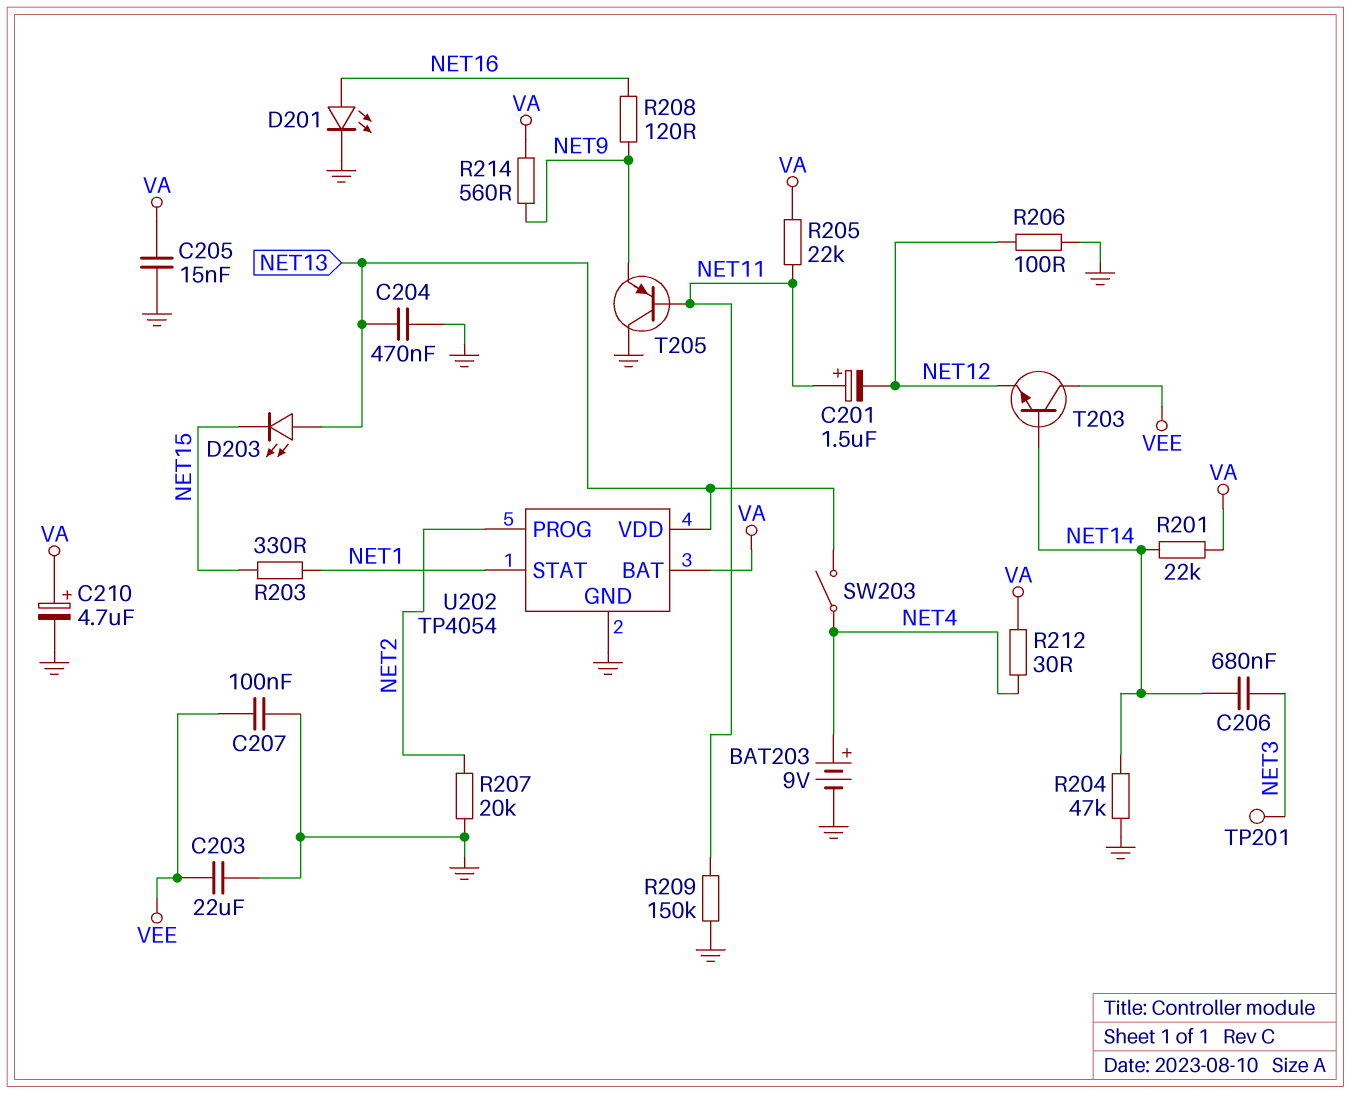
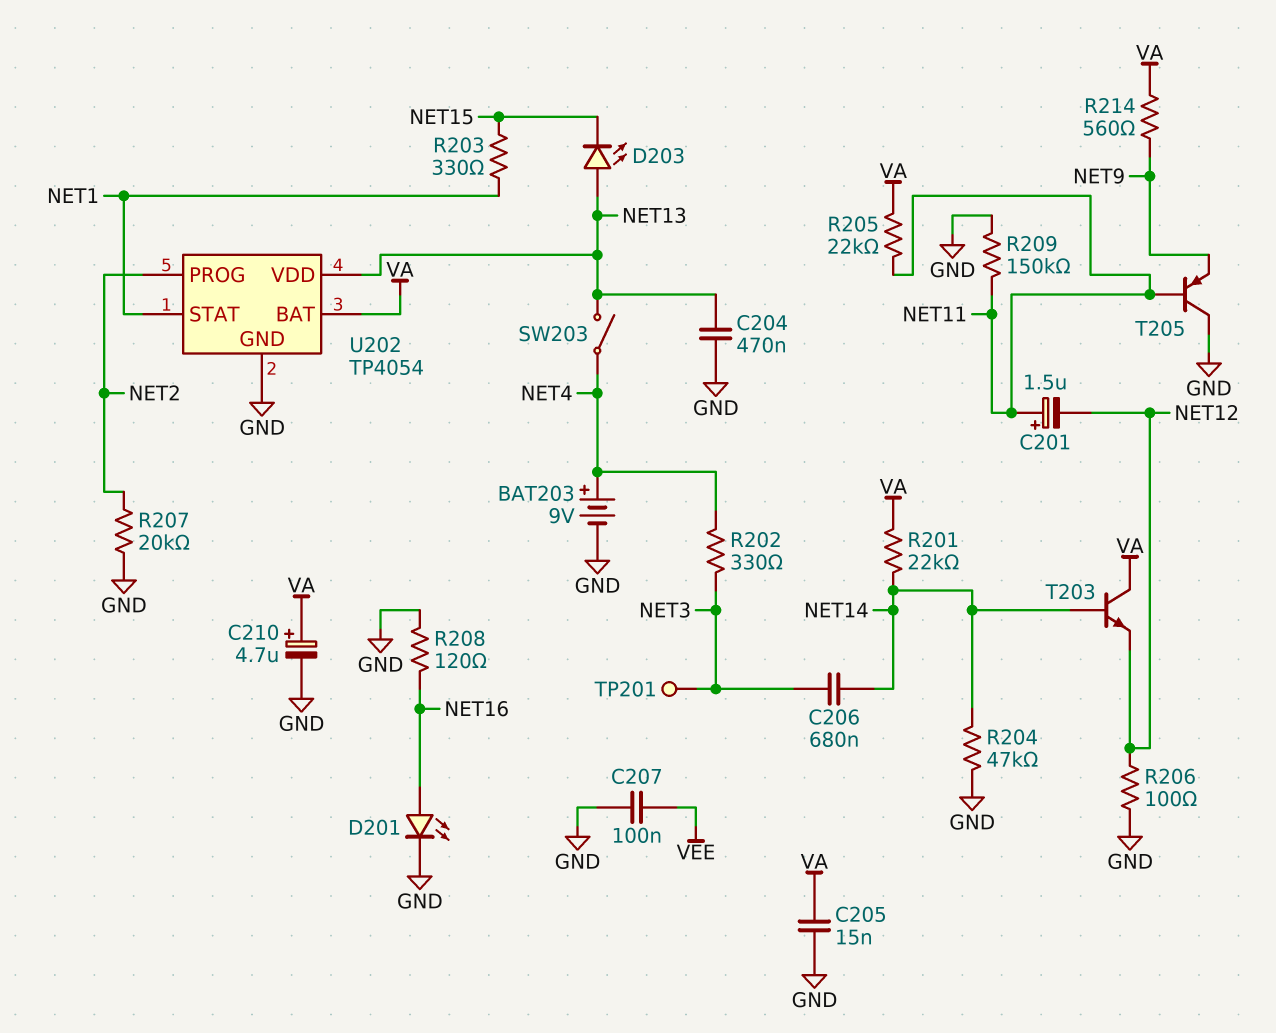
C203: 22uF (GND, VEE) -> none
R202: none -> 330 (NET3, NET4)
R208: 120 (NET9, NET16) -> 120 (GND, NET16)
R212: 30 (NET4, VA) -> none
T203: NPN (B NET14, C VEE, E NET12) -> NPN (B NET14, C VA, E NET12)

